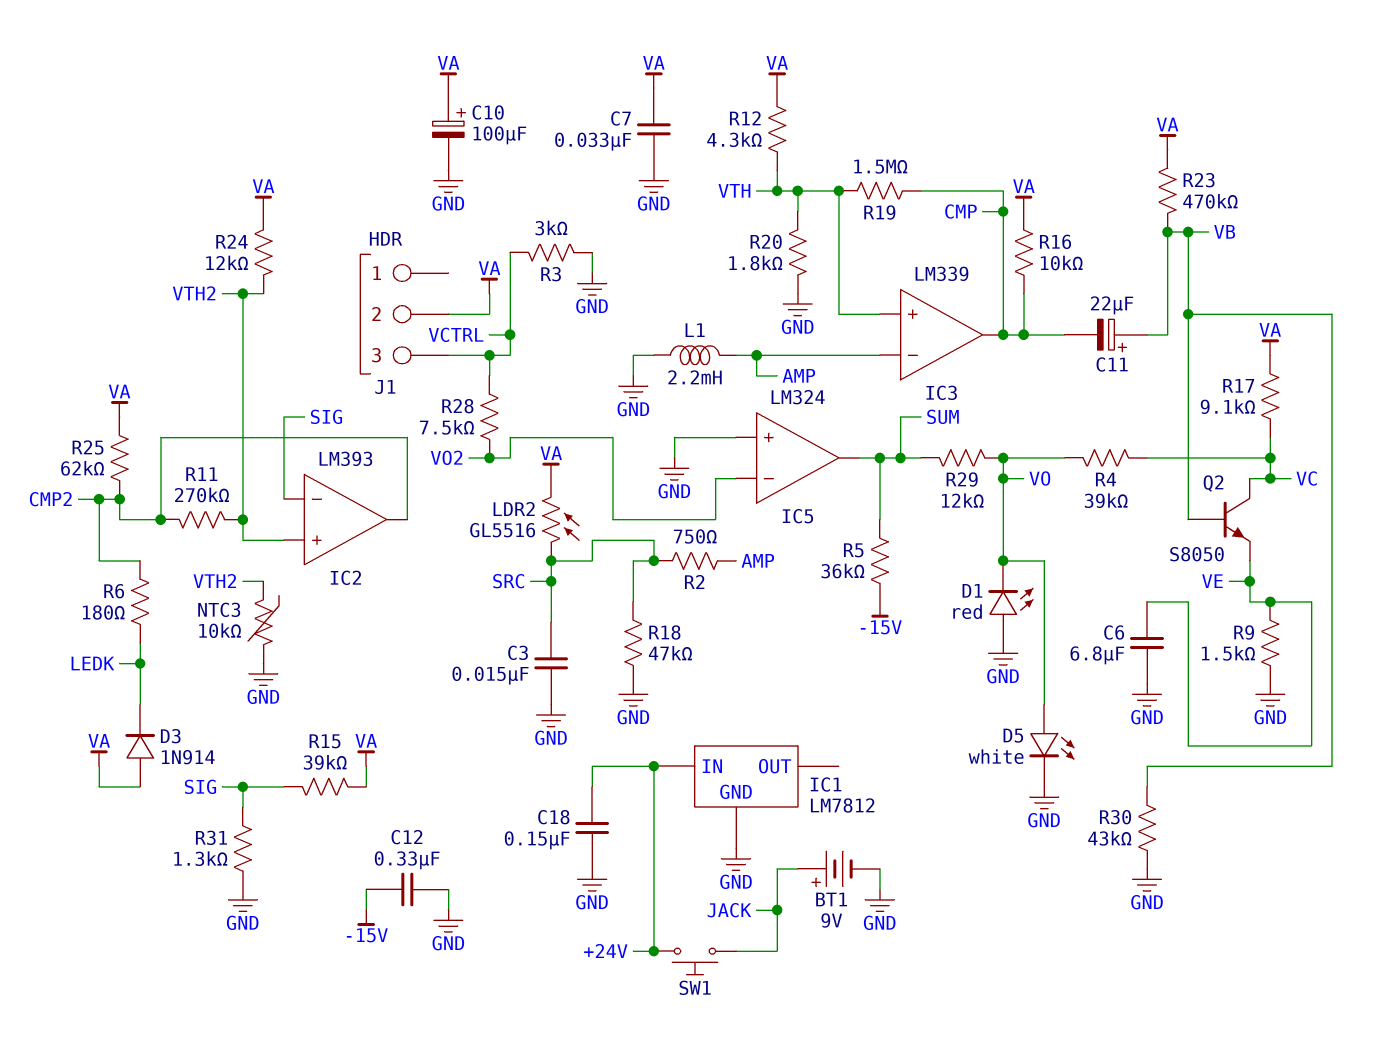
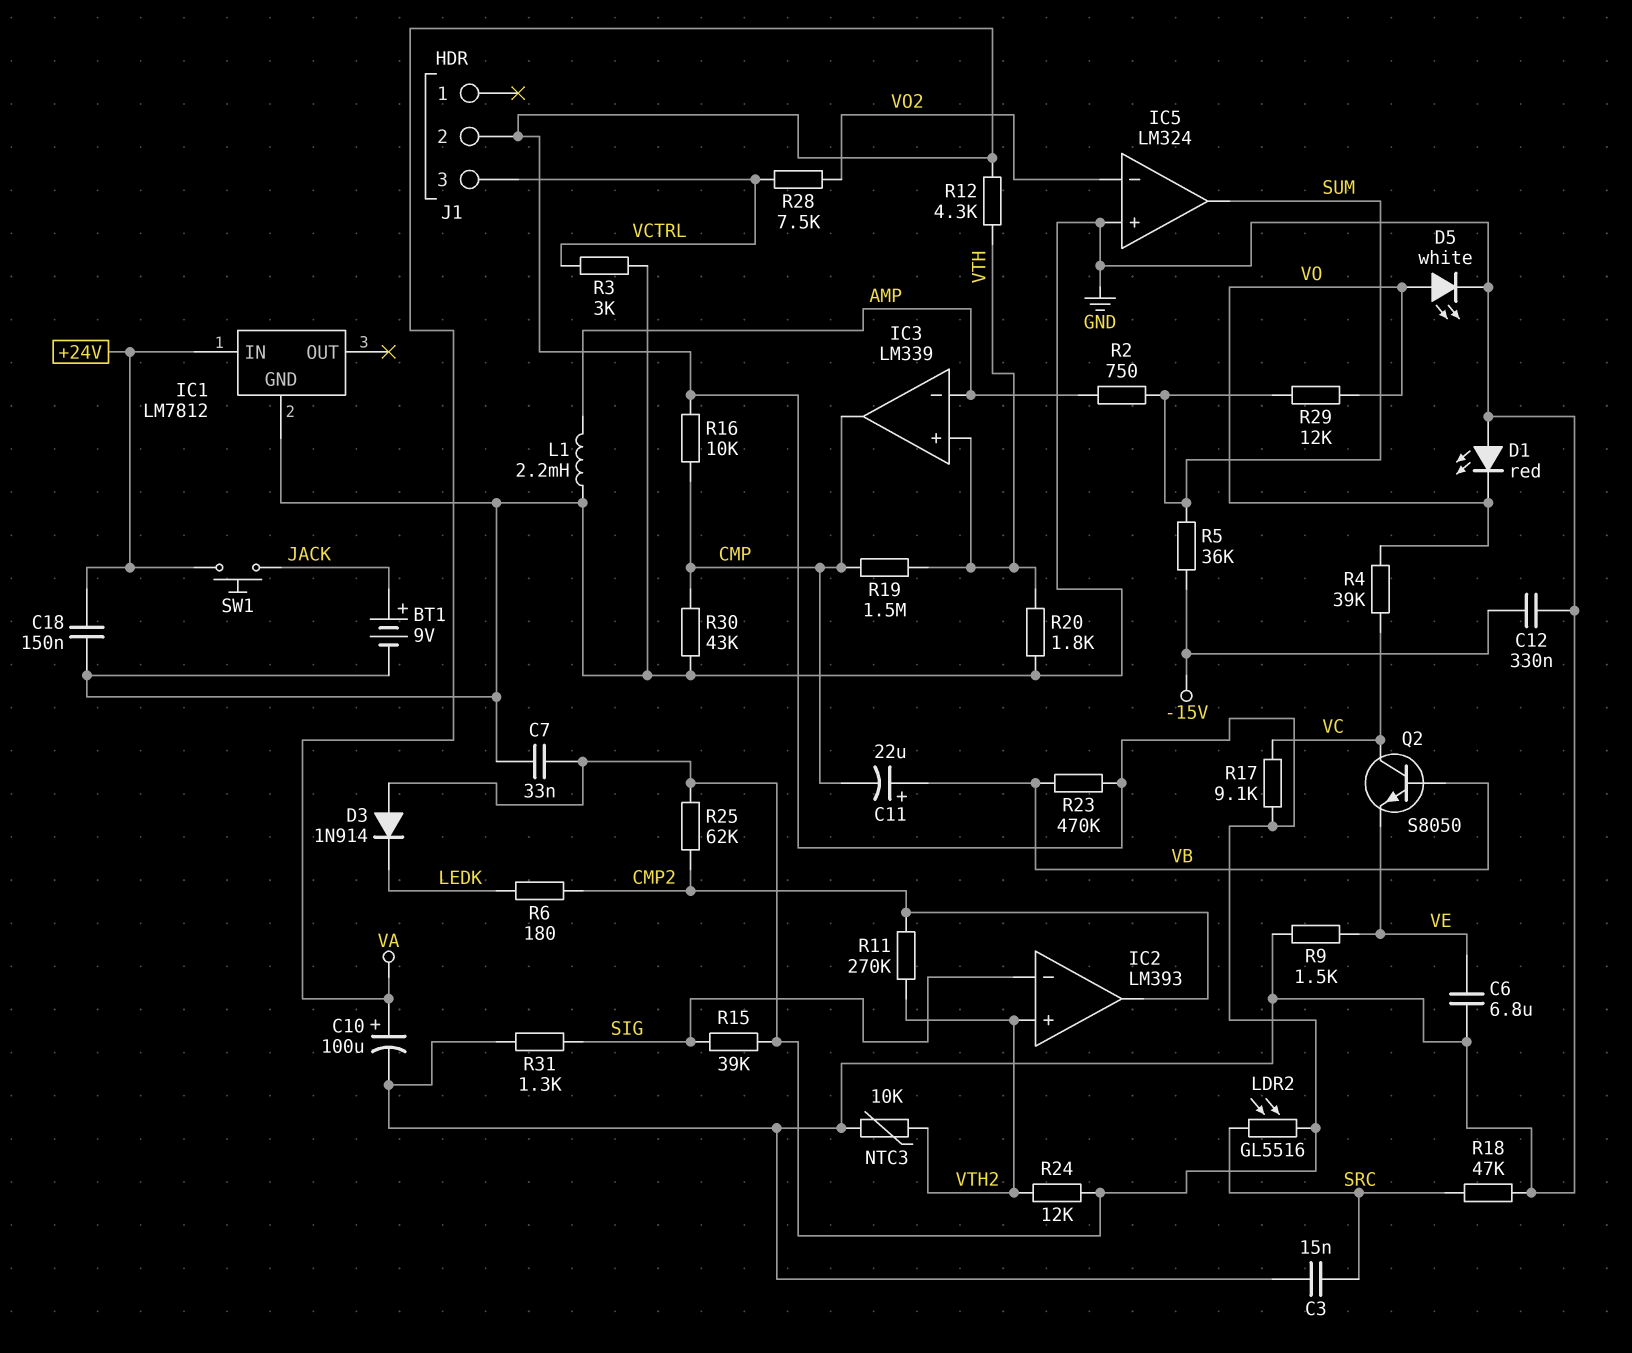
R2: 750 (AMP, SRC) -> 750 (AMP, SUM)
R30: 43k (GND, VB) -> 43k (CMP, GND)

